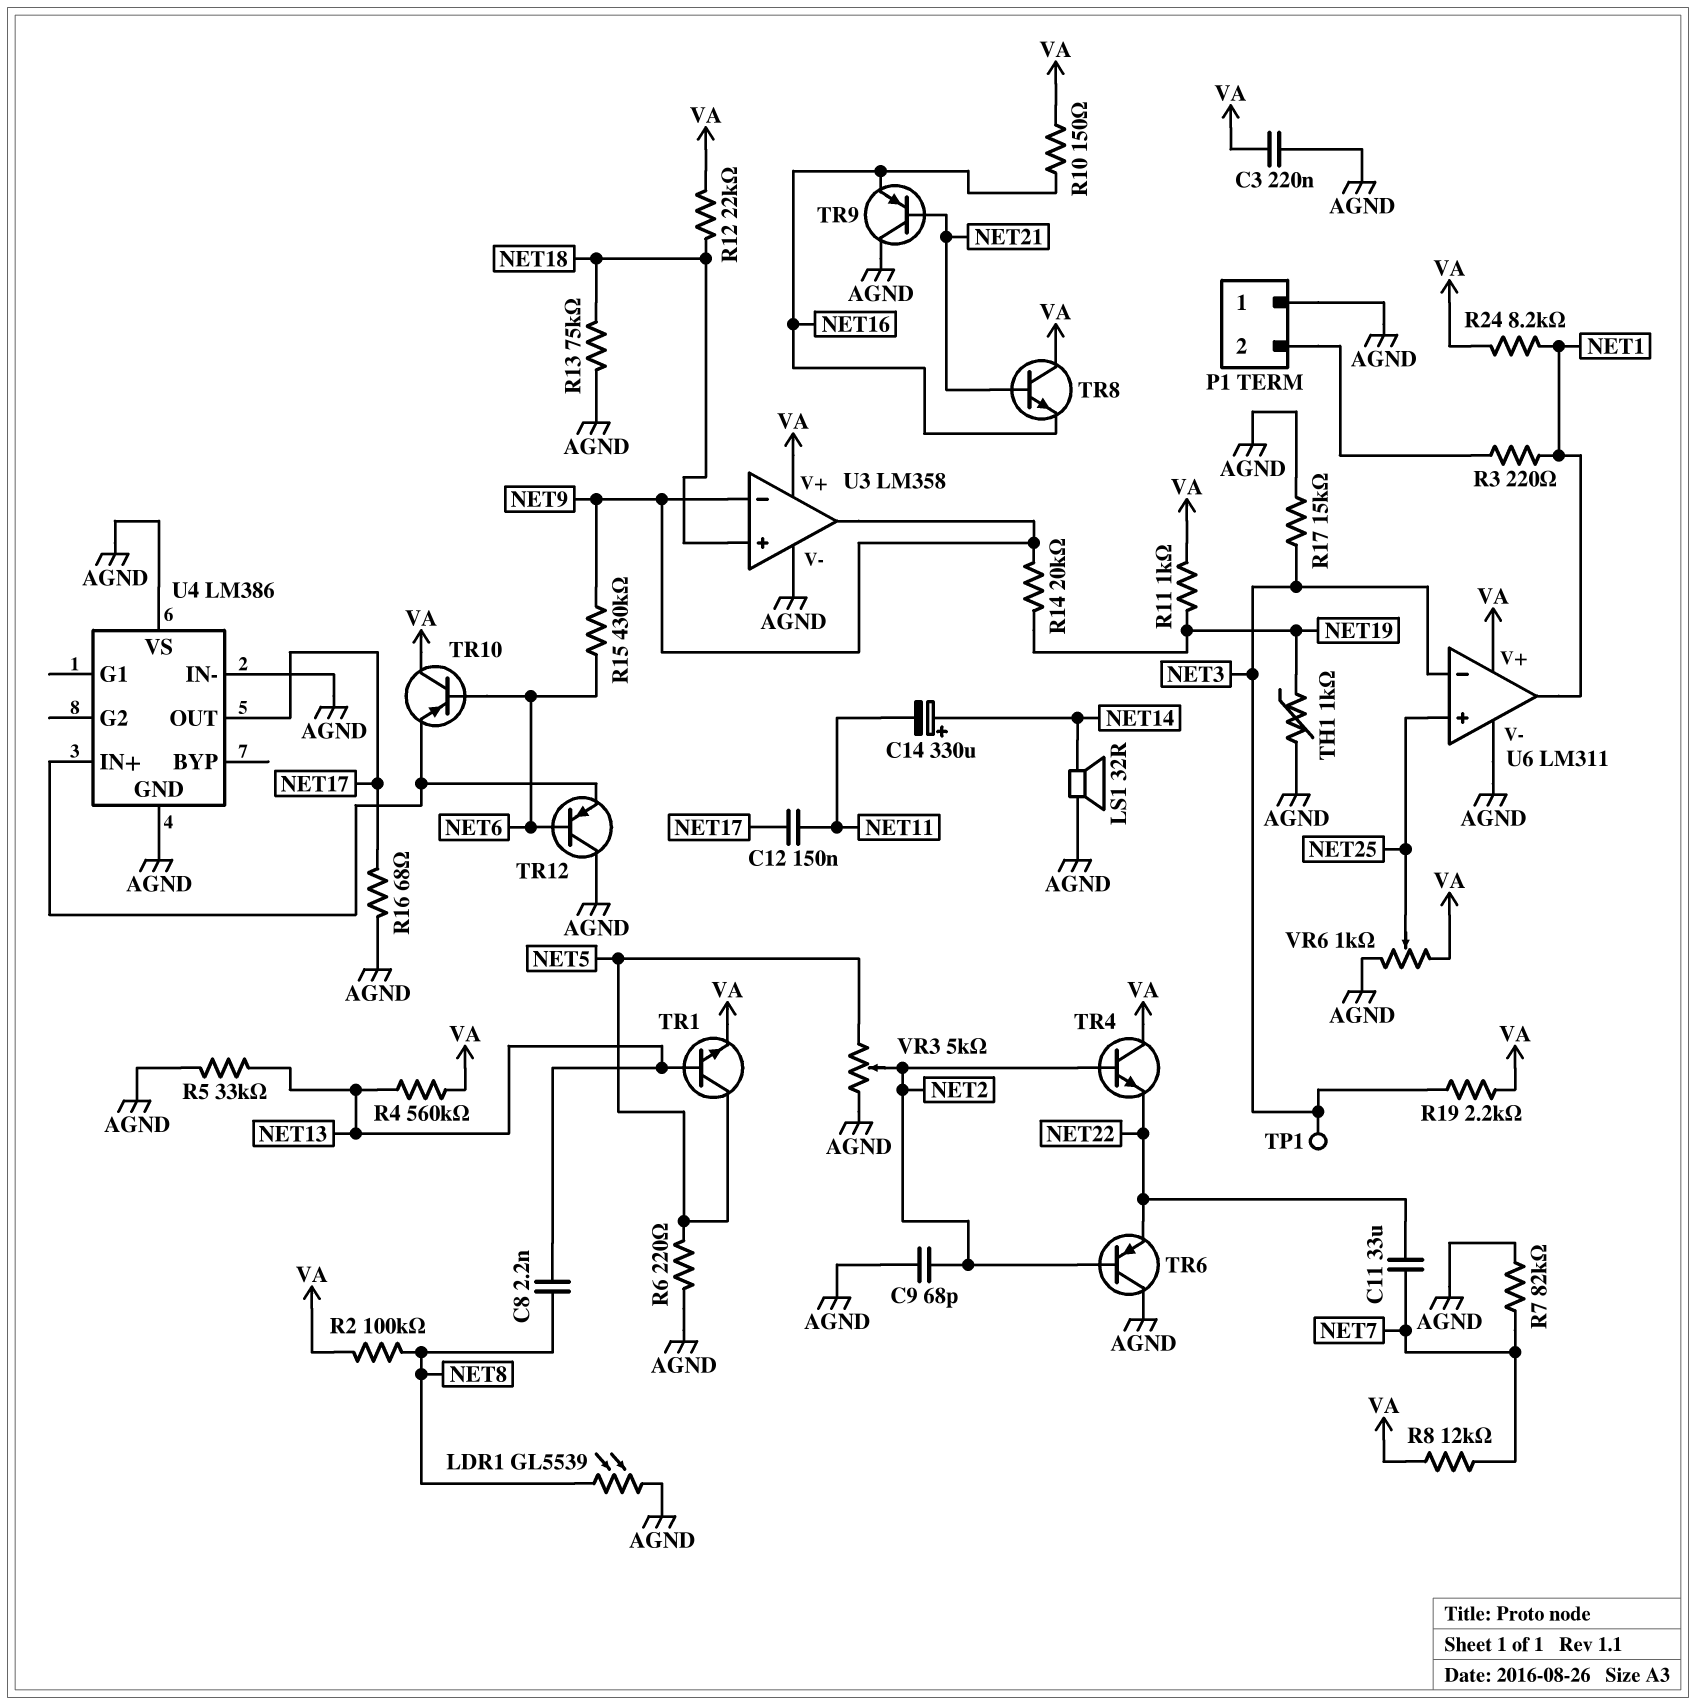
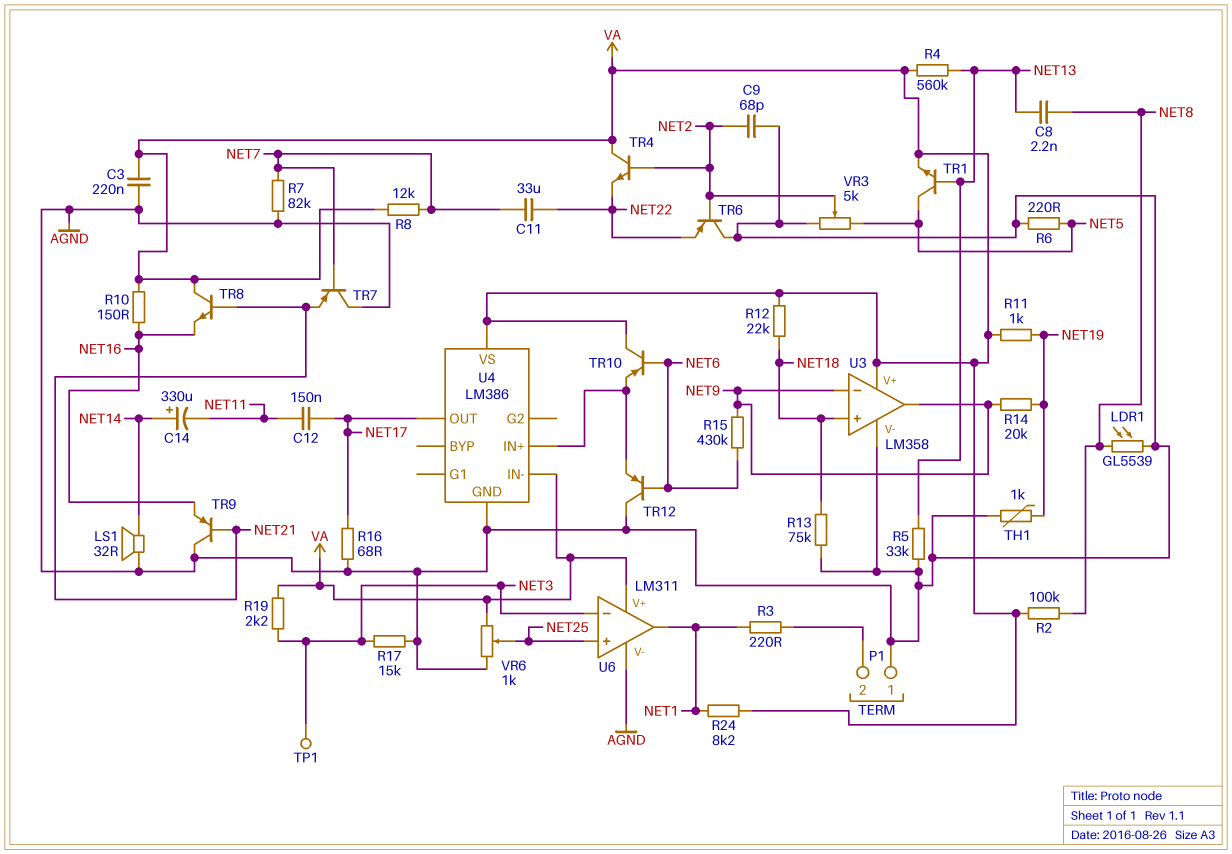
TR7: none -> PNP (B NET7, C AGND, E NET21)
U4 pin IN-: AGND -> VA
U4 pin VS: AGND -> VA

